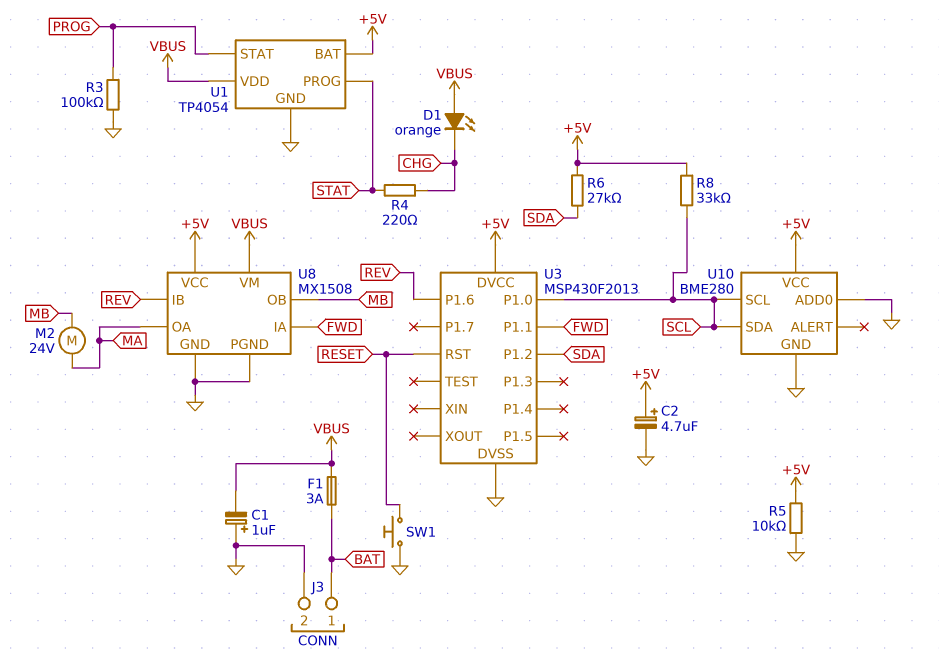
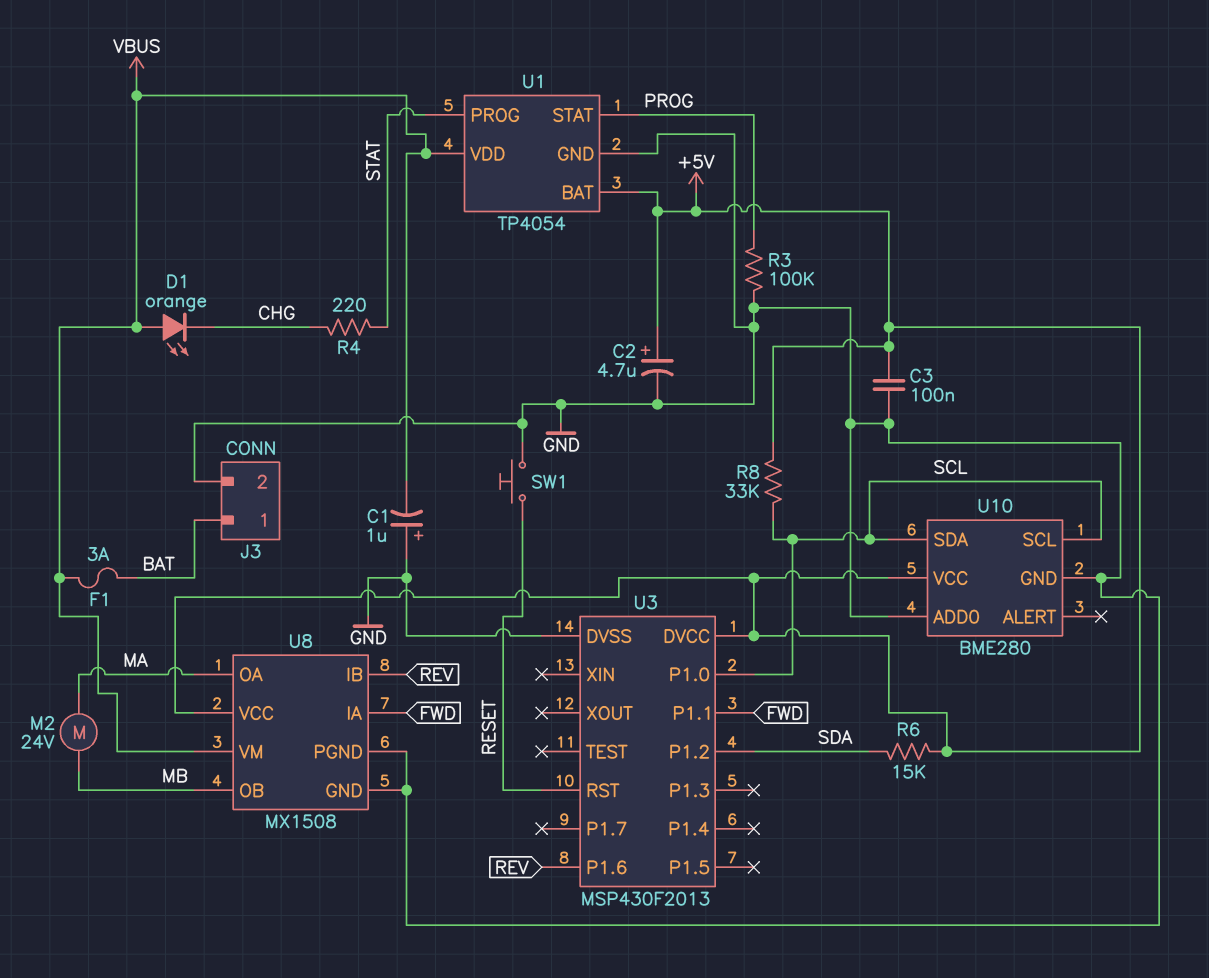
C3: none -> 100nF (+5V, GND)
R5: 10k (+5V, GND) -> none
R6: 27k (+5V, SDA) -> 15k (+5V, SDA)

